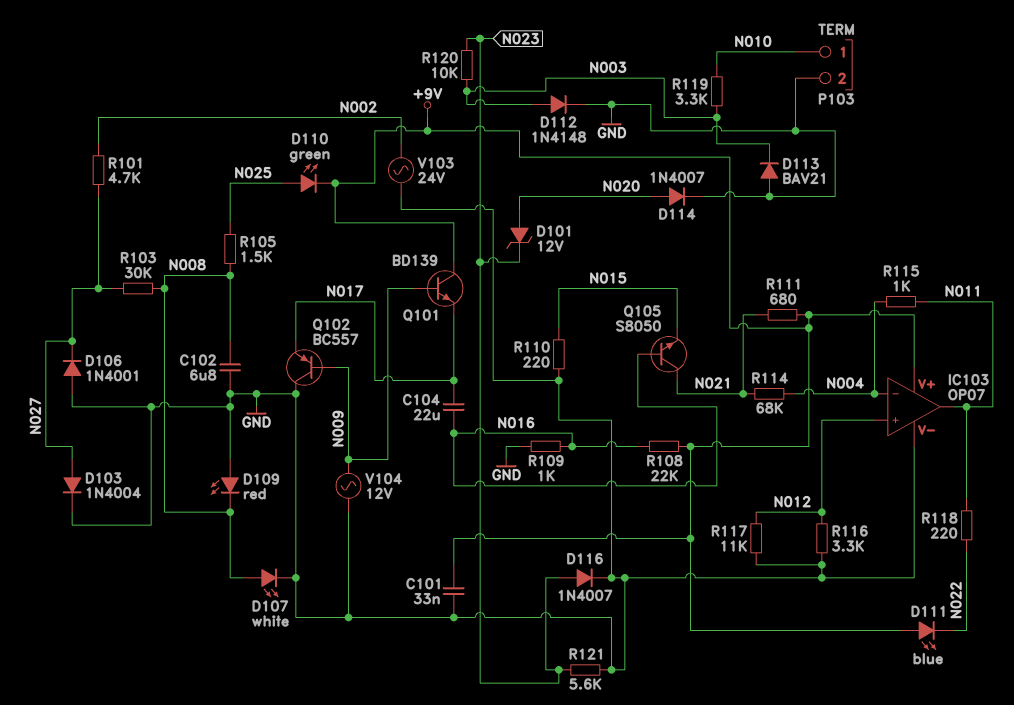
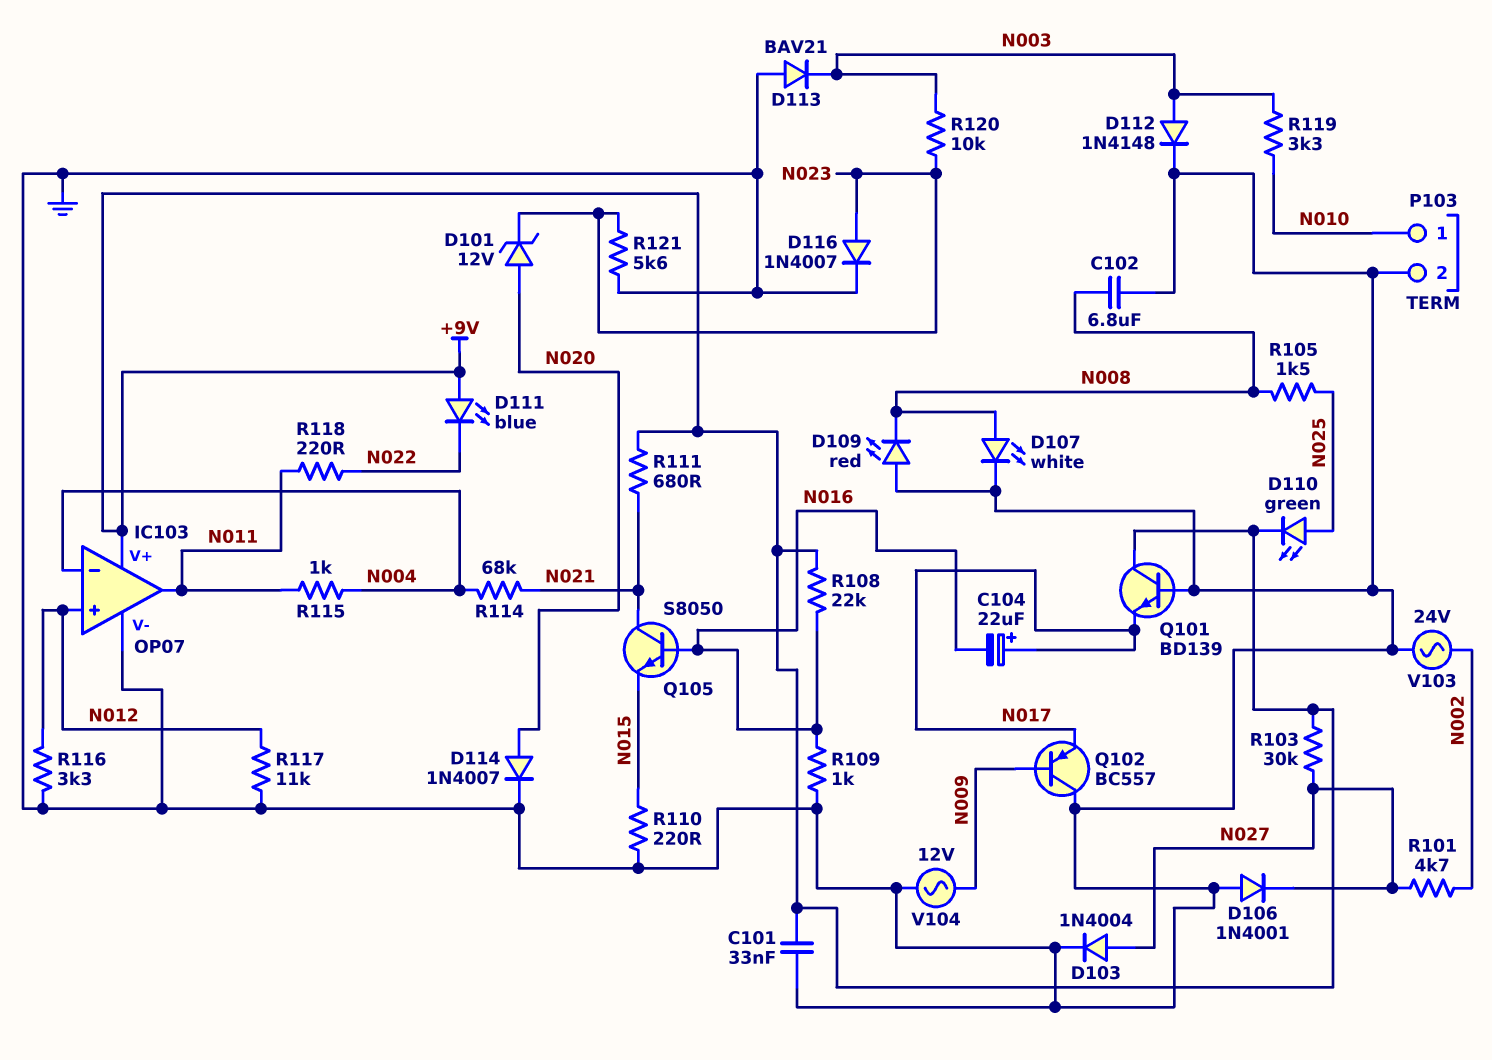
C104: 22uF (N016, N017) -> 22uF (plus N017, minus N016)
Q101: NPN BD139 (B N009, C +9V, E N017) -> NPN BD139 (B GND, C +9V, E N017)
R103: 30k (N008, N027) -> 30k (+9V, N027)

